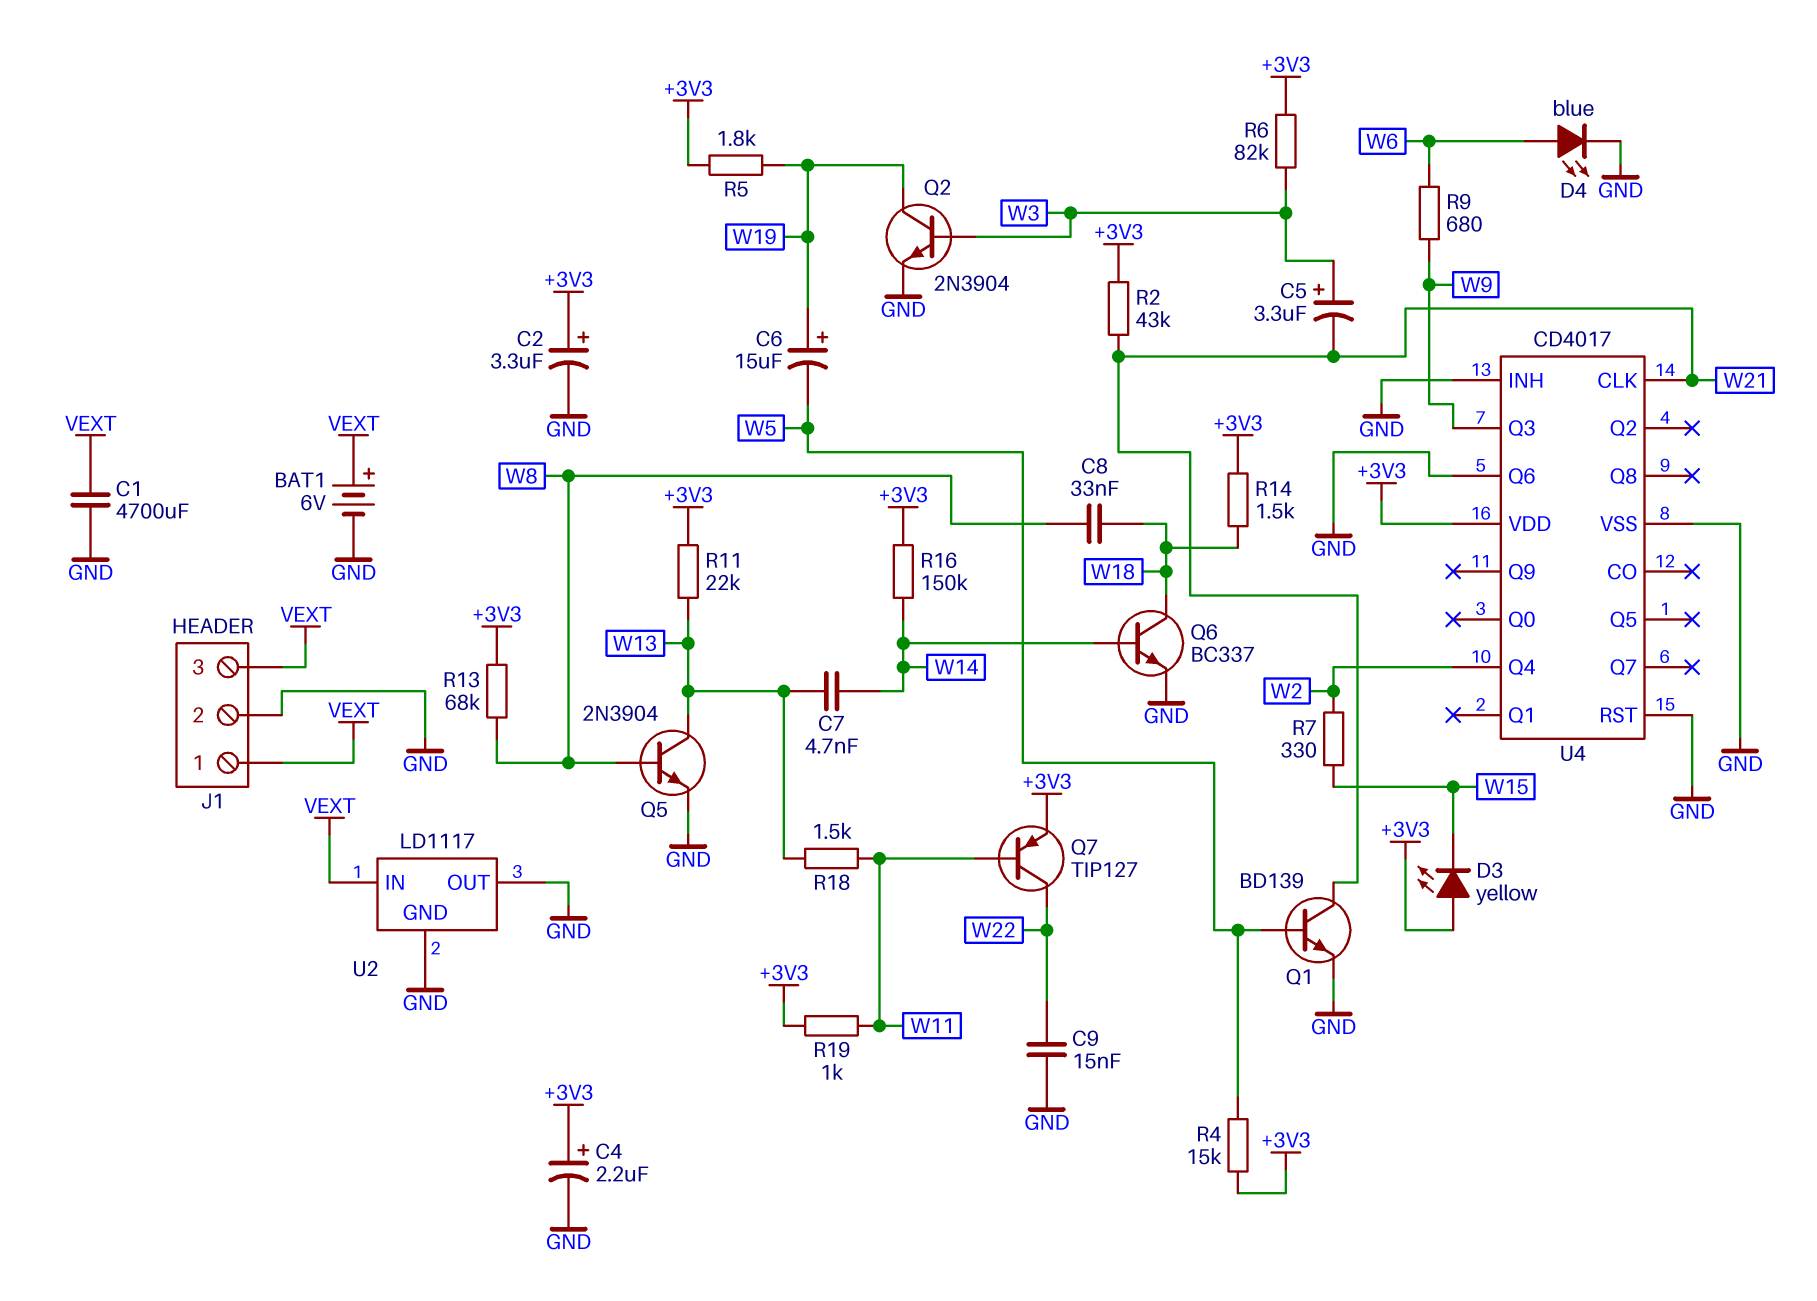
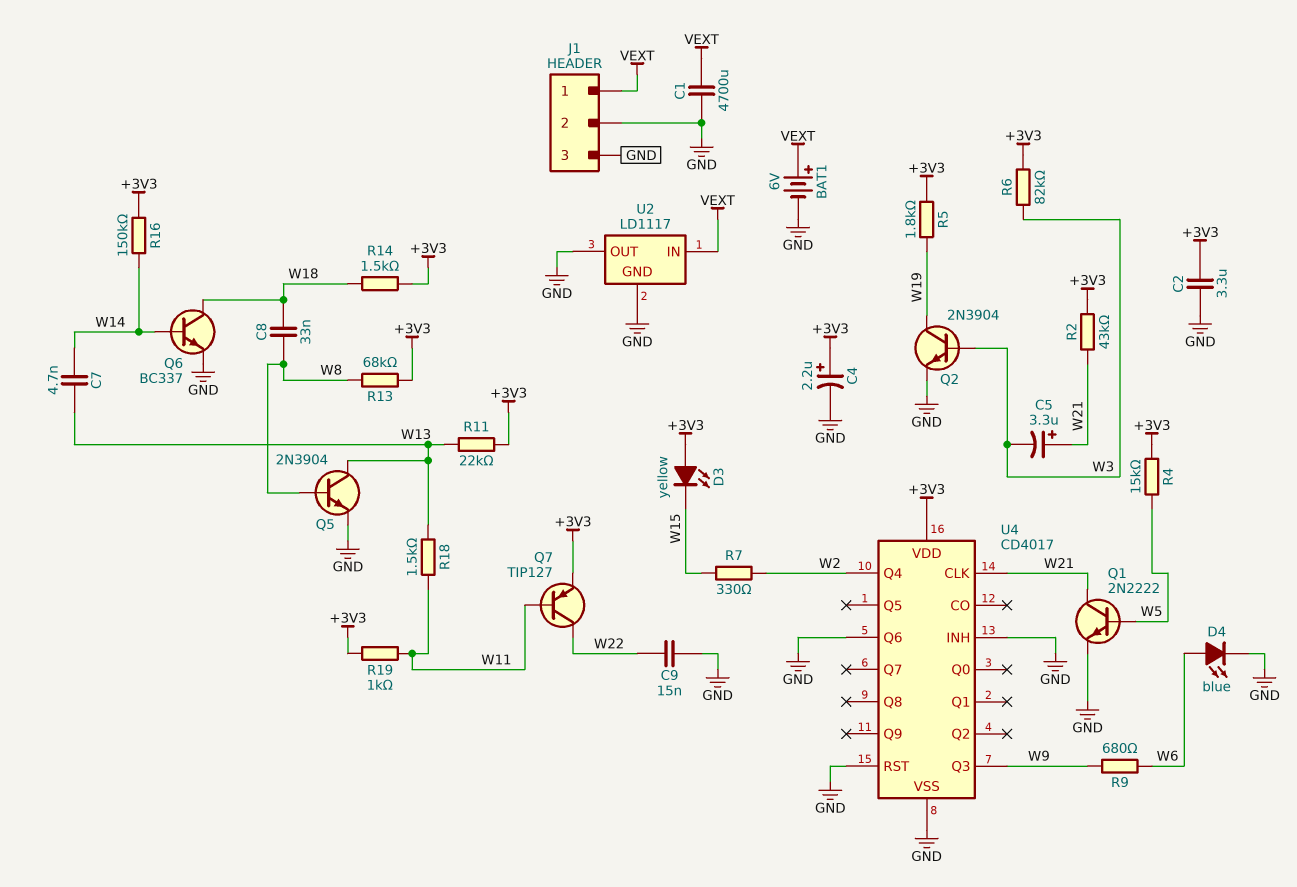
C2: 3.3uF (plus +3V3, minus GND) -> 3.3uF (+3V3, GND)
C5: 3.3uF (plus W3, minus W21) -> 3.3uF (plus W21, minus W3)
C6: 15uF (plus W19, minus W5) -> none
J1 pin 3: VEXT -> GND
Q1: NPN BD139 (B W5, C W21, E GND) -> NPN 2N2222 (B W5, C W21, E GND)

